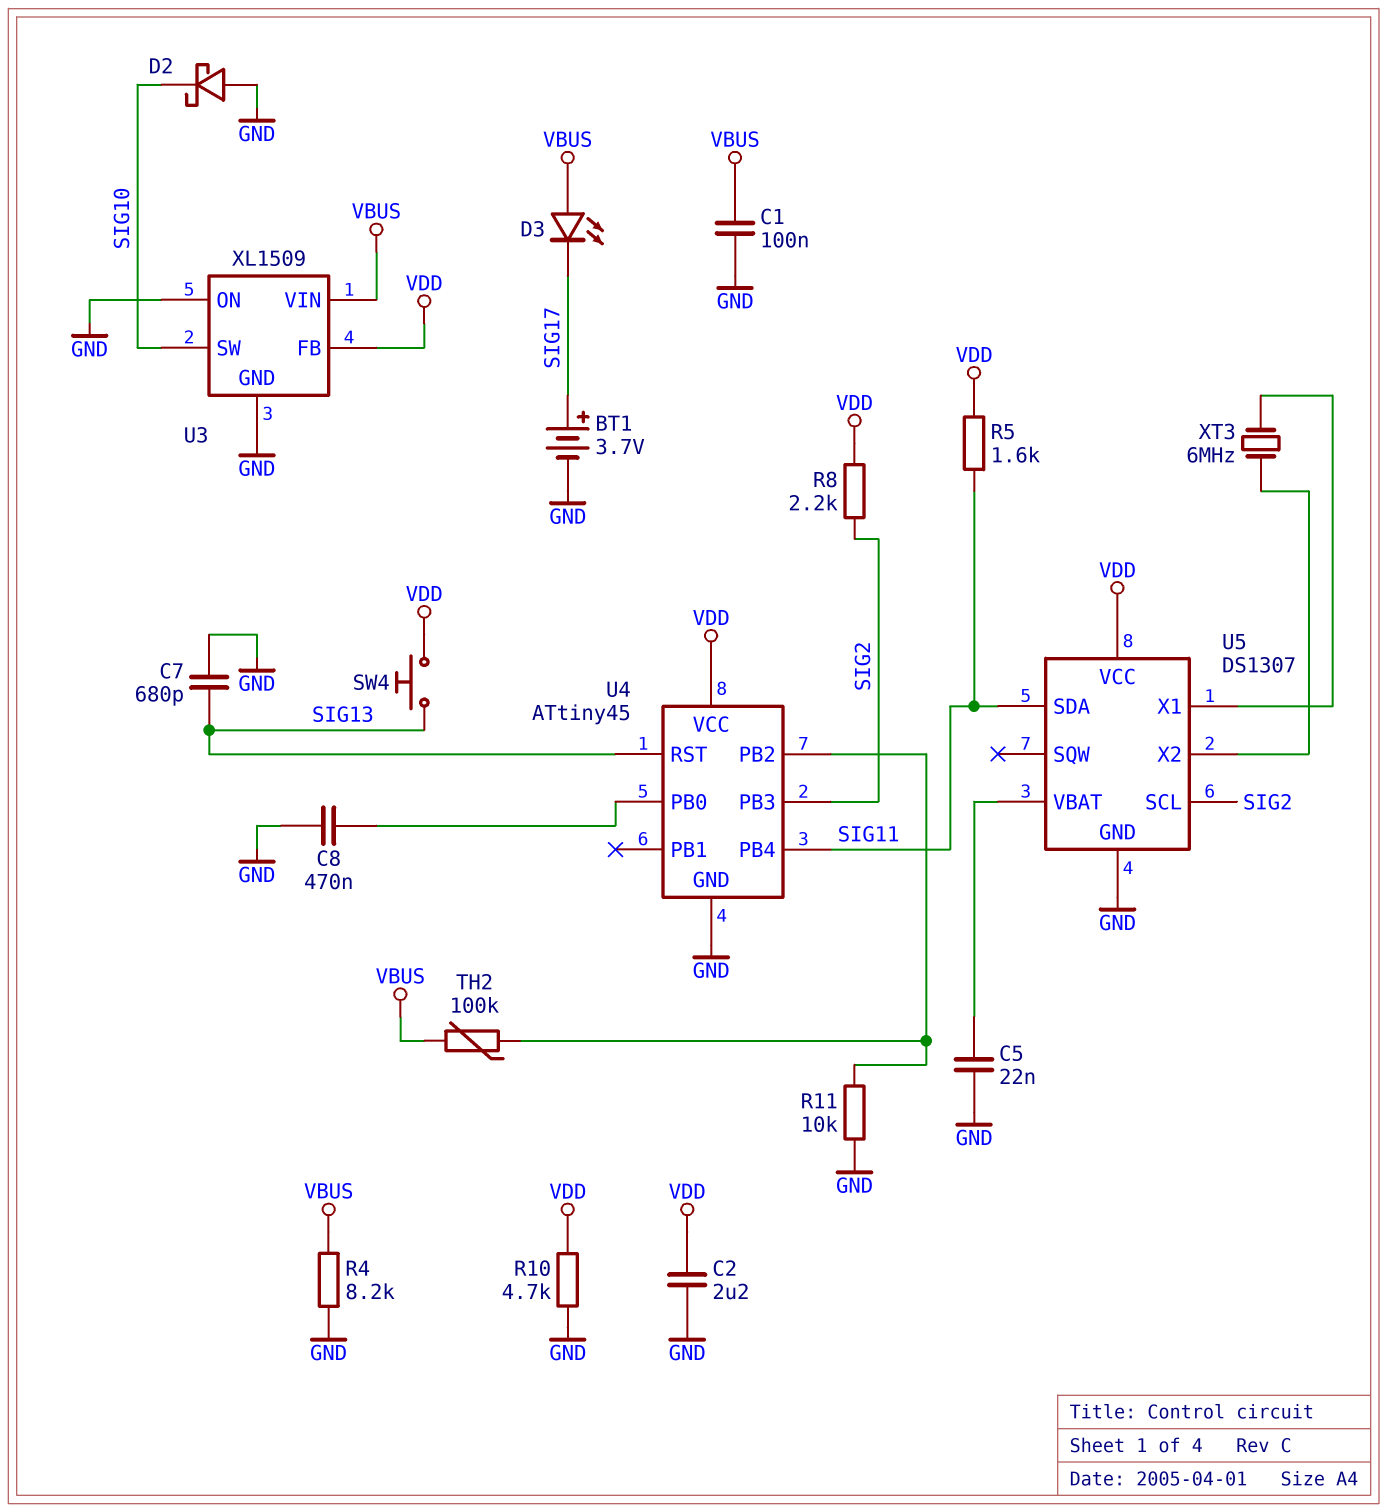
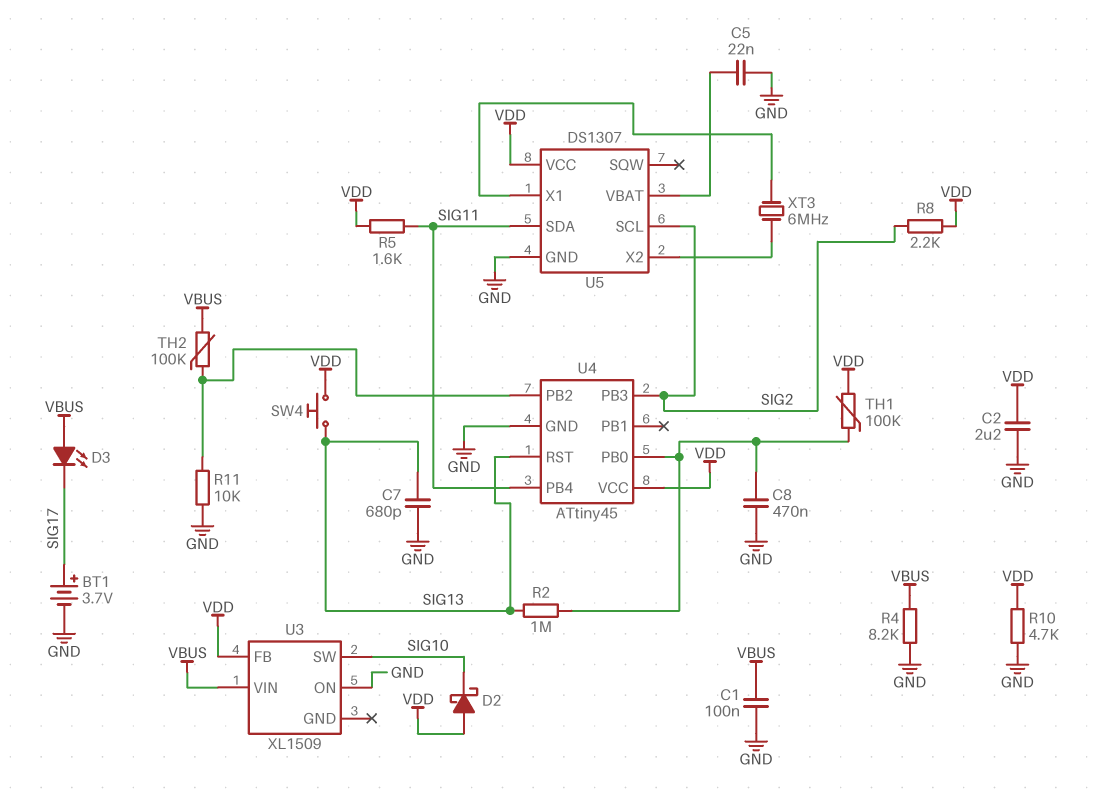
D2: schottky (A GND, K SIG10) -> schottky (A VDD, K SIG10)
R2: none -> 1M (SIG13, U4/PB0)
TH1: none -> 100k (U4/PB0, VDD)
U3 pin GND: GND -> none

